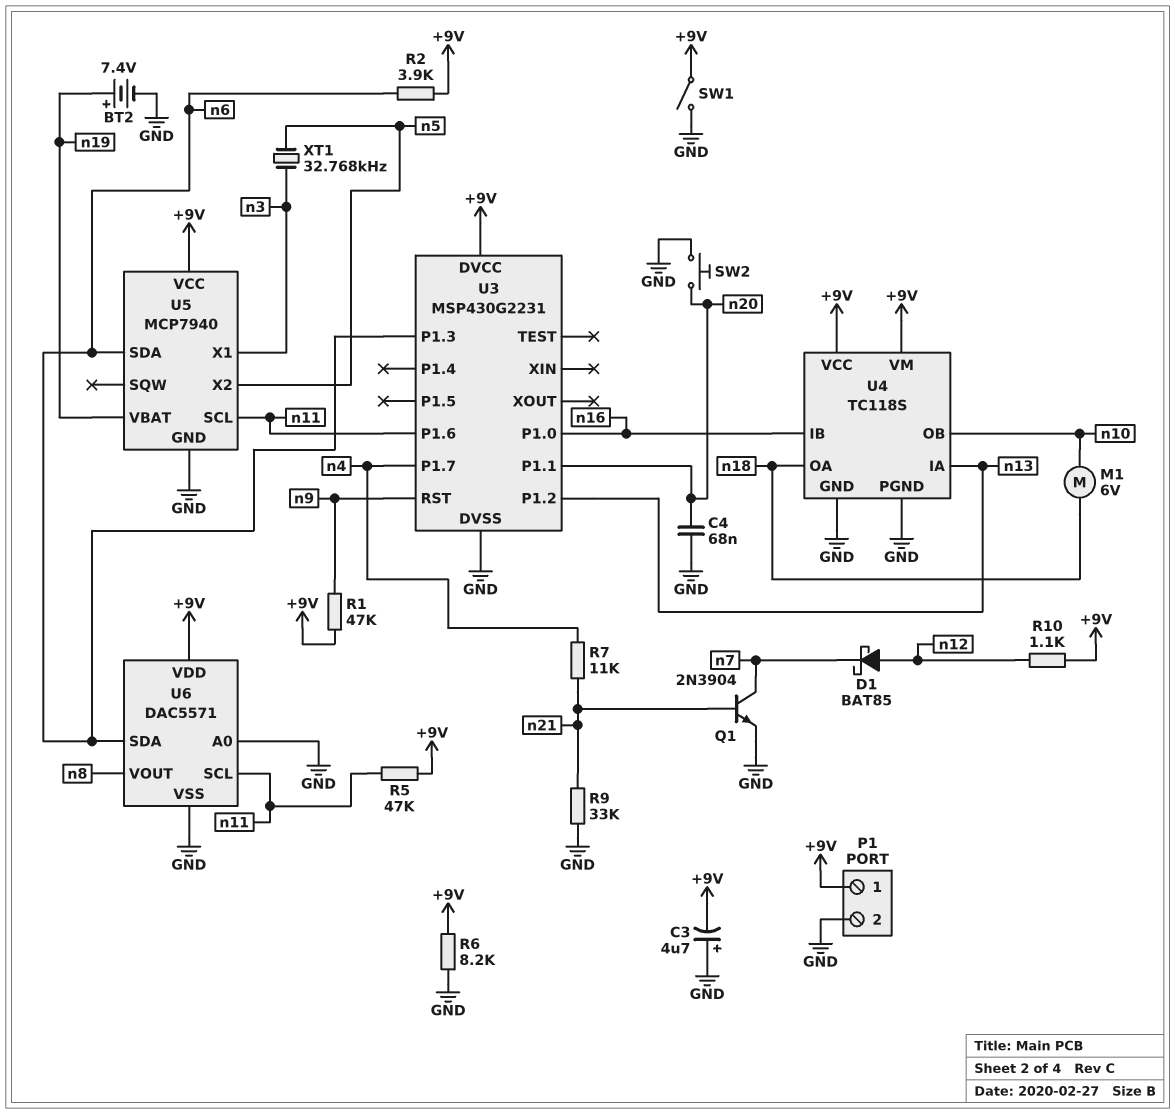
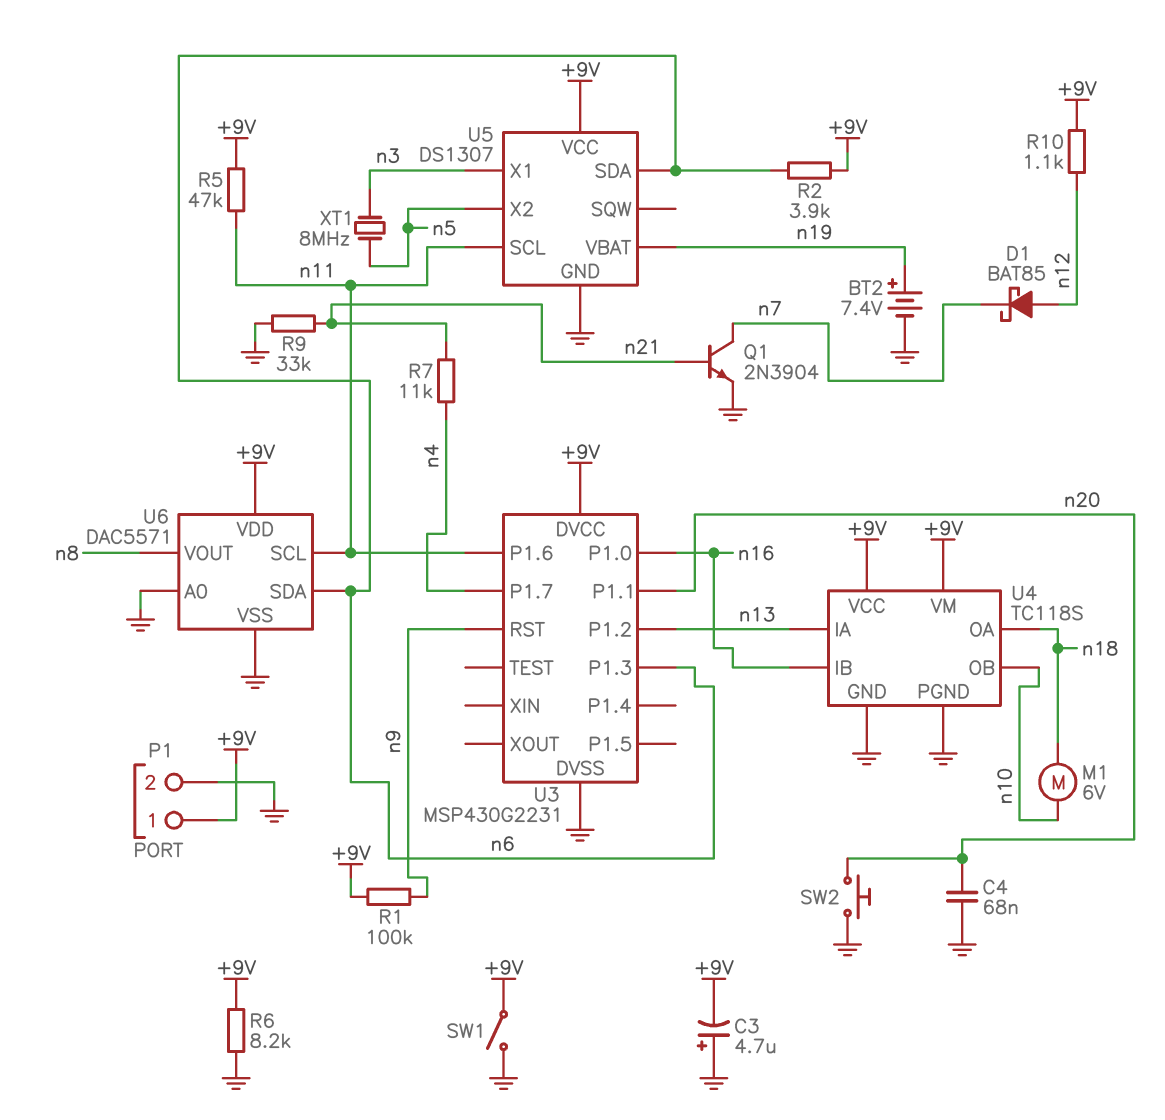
R1: 47k (+9V, n9) -> 100k (+9V, n9)
U5: MCP7940 -> DS1307
XT1: 32.768kHz (n3, n5) -> 8MHz (n3, n5)

